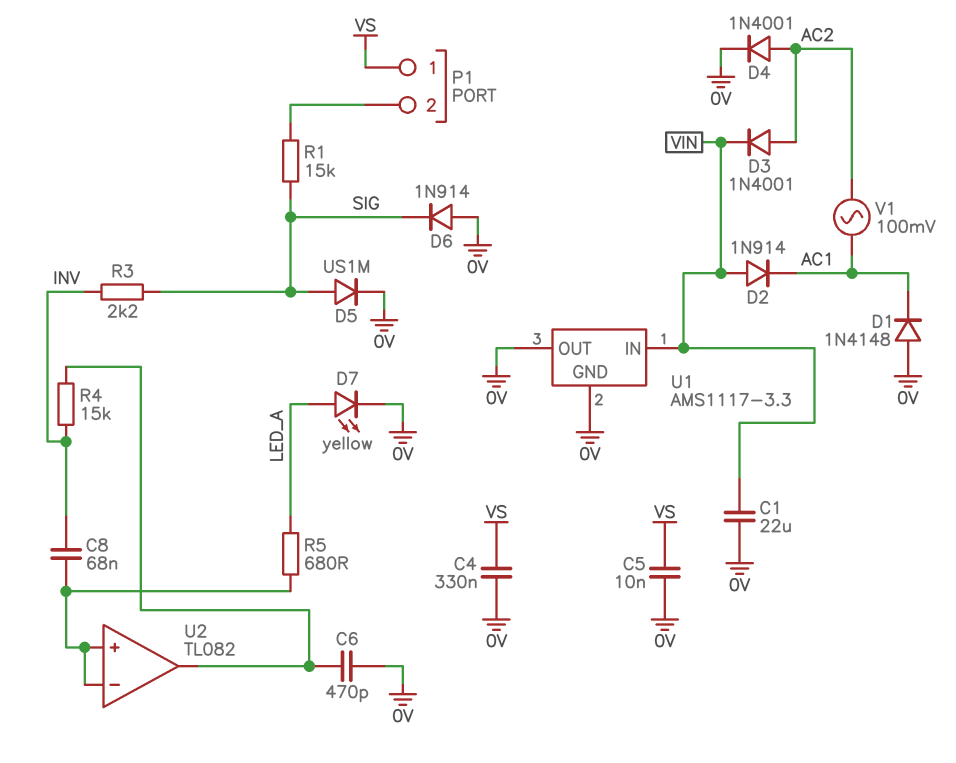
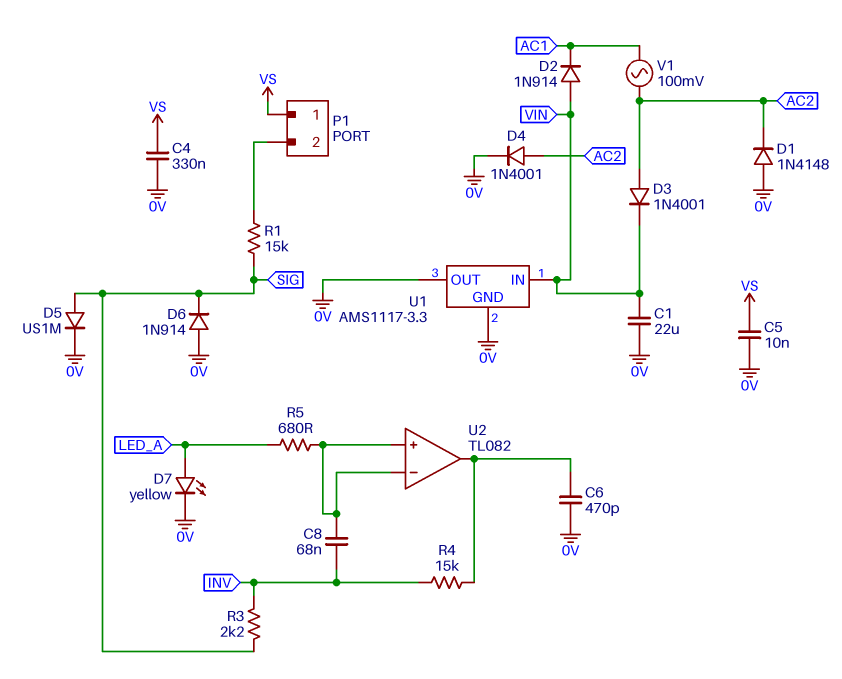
D1: diode 1N4148 (A 0V, K AC1) -> diode 1N4148 (A 0V, K AC2)

